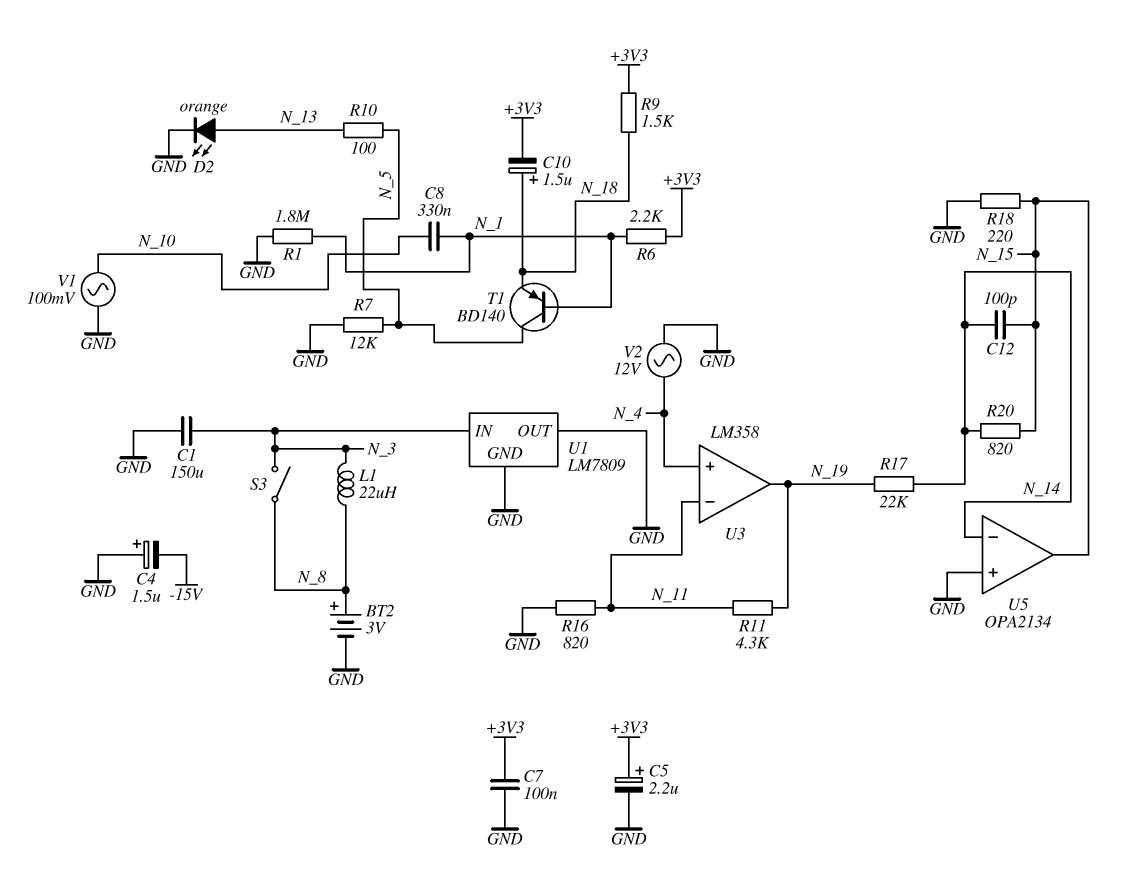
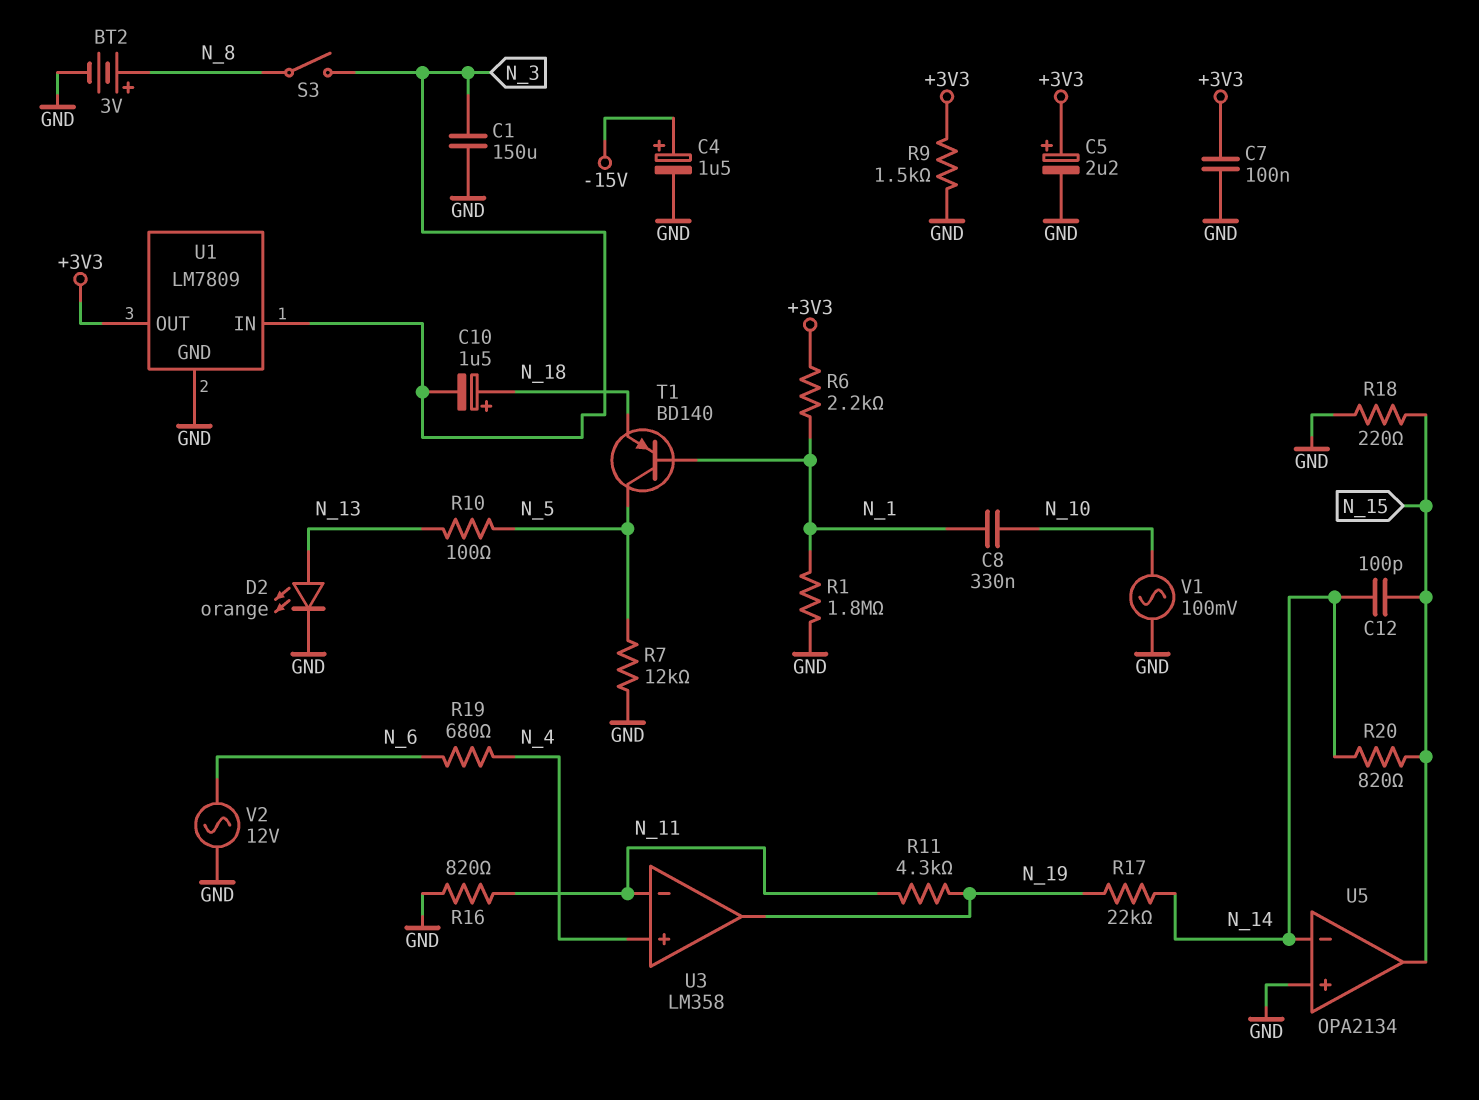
C4: 1.5uF (plus GND, minus -15V) -> 1.5uF (plus -15V, minus GND)
C10: 1.5uF (plus N_18, minus +3V3) -> 1.5uF (plus N_18, minus N_3)
L1: 22uH (N_3, N_8) -> none
R9: 1.5k (+3V3, N_18) -> 1.5k (+3V3, GND)
R19: none -> 680 (N_4, N_6)
U1 pin OUT: GND -> +3V3
V2: AC 12V (GND, N_4) -> AC 12V (GND, N_6)

